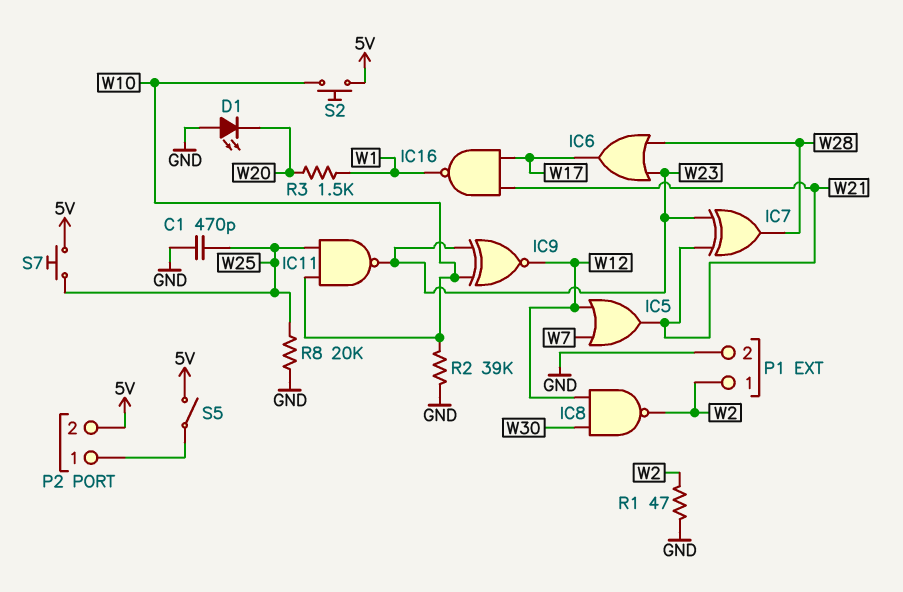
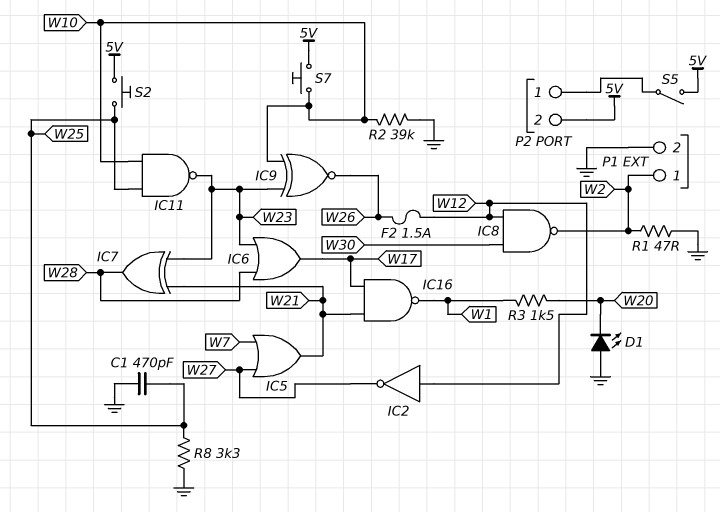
F2: none -> 1.5A (W12, W26)
IC2: none -> NOT (in W12, out W27)
IC5: OR (in W7, in W12, out W21) -> OR (in W7, in W27, out W21)
IC9: XNOR (in W10, in W23, out W12) -> XNOR (in W10, in W23, out W26)
R8: 20k (GND, W25) -> 3.3k (GND, W25)
S2: button (5V, W10) -> button (5V, W25)
S7: button (5V, W25) -> button (5V, W10)

